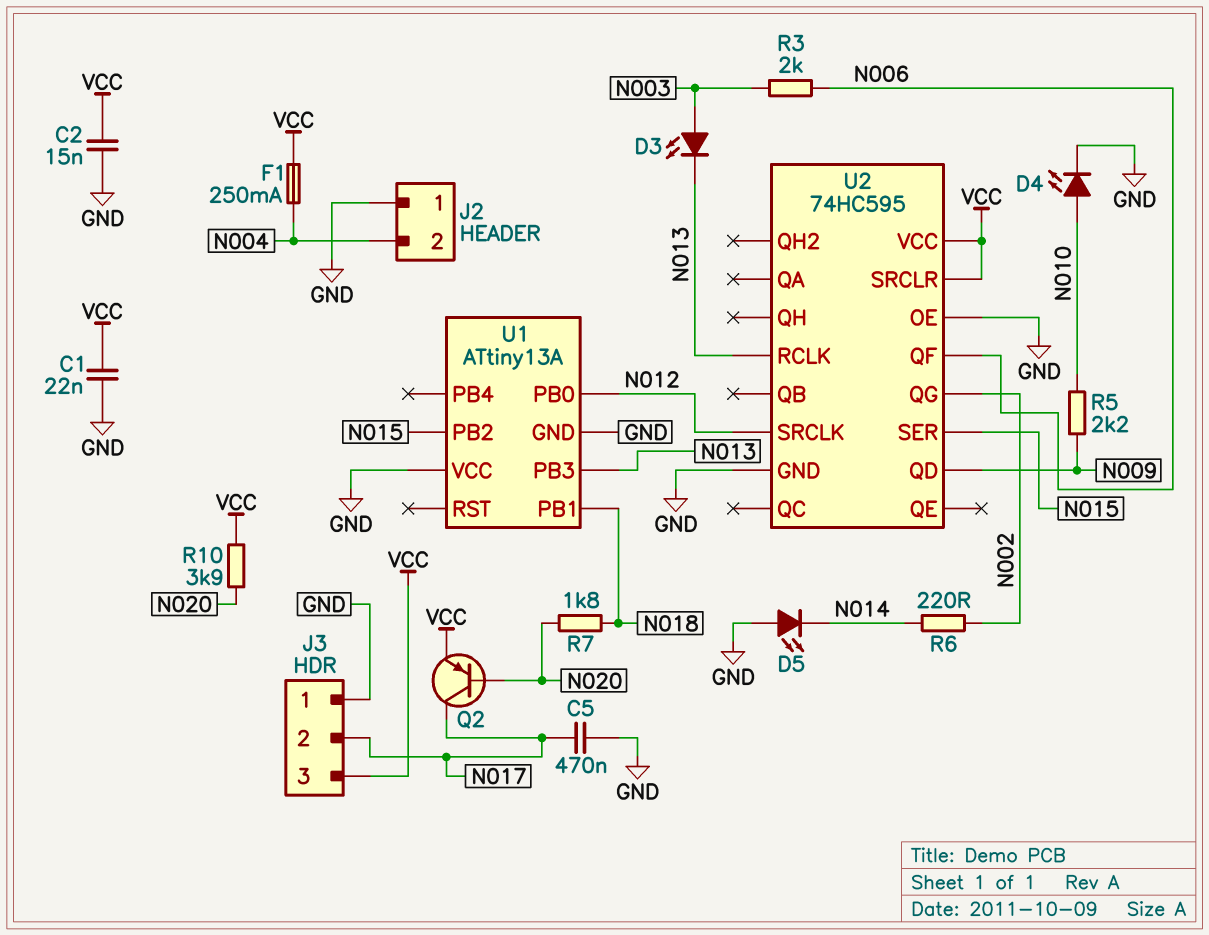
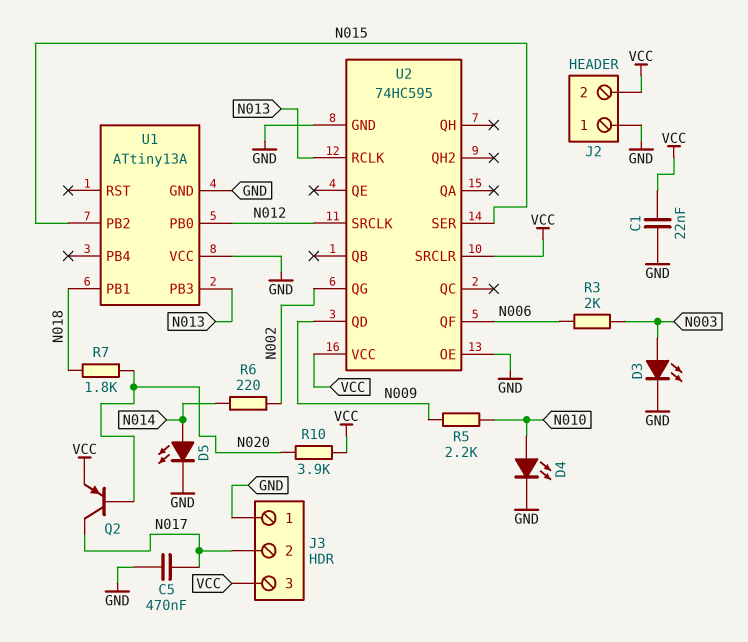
C2: 15nF (GND, VCC) -> none
D3: LED (A N003, K N013) -> LED (A N003, K GND)
D5: LED (A GND, K N014) -> LED (A N014, K GND)
F1: 250mA (N004, VCC) -> none
J2 pin 2: N004 -> VCC

